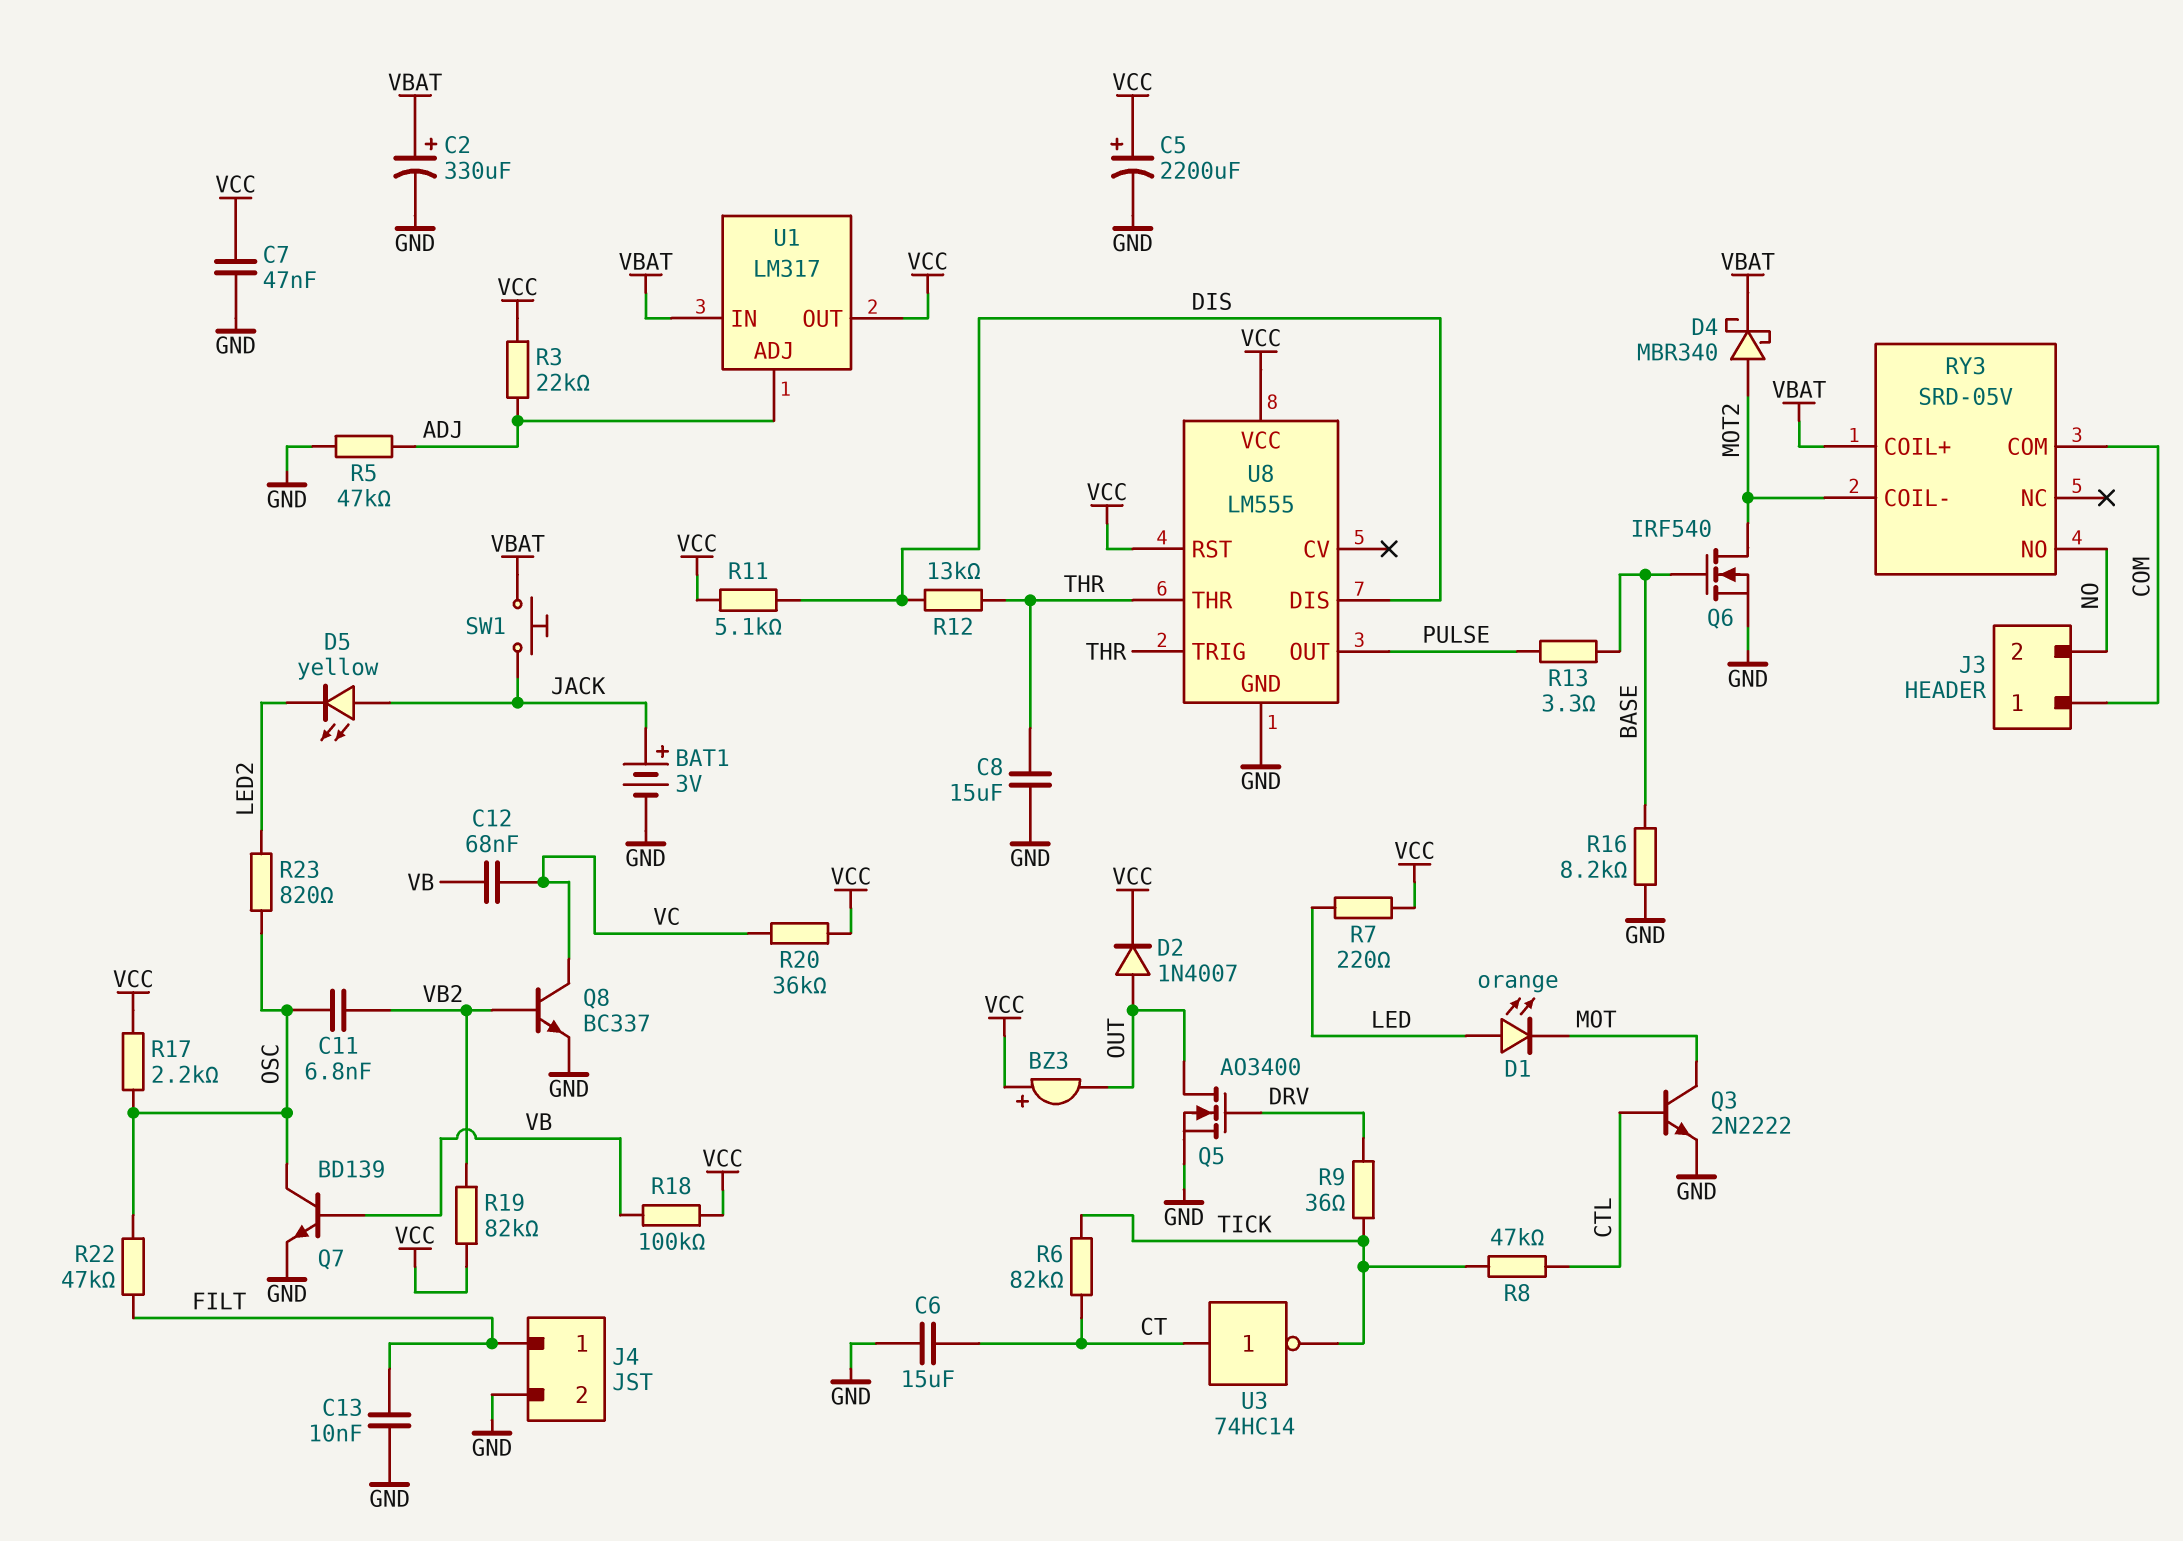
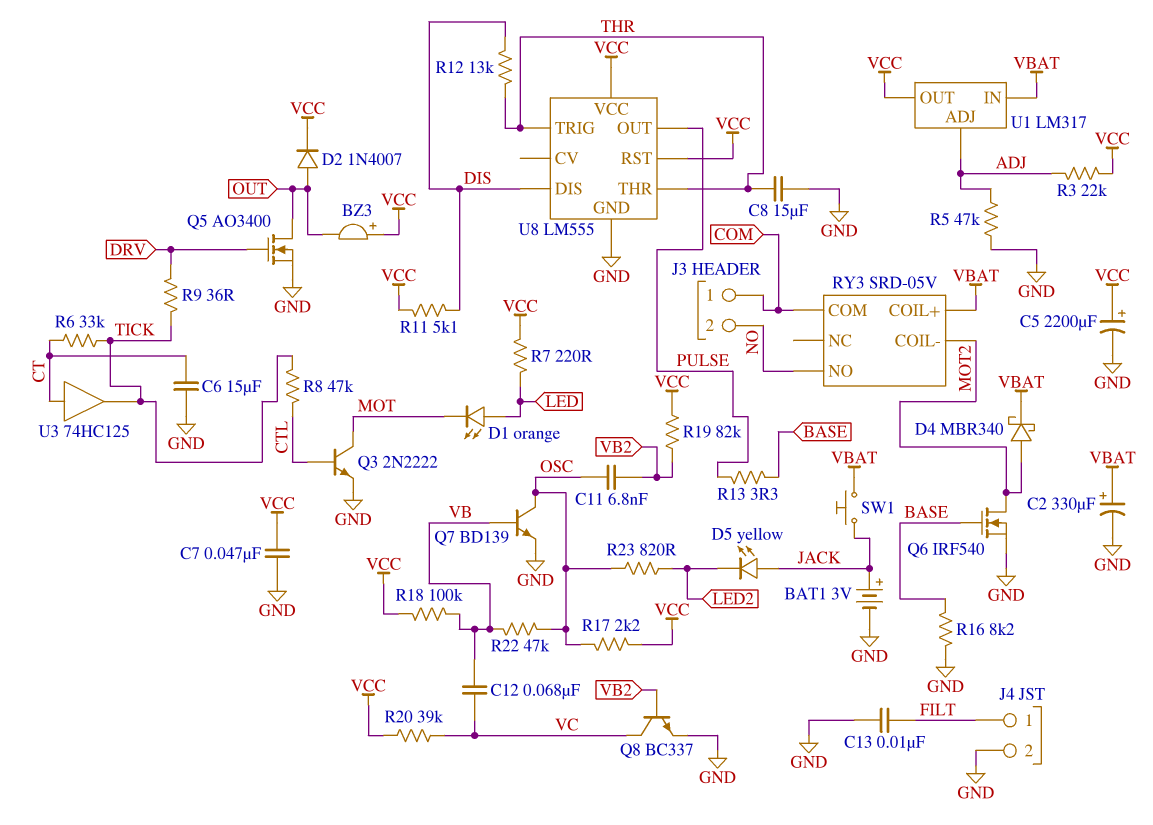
R6: 82k (CT, TICK) -> 33k (CT, TICK)
R20: 36k (VC, VCC) -> 39k (VC, VCC)
R22: 47k (FILT, OSC) -> 47k (OSC, VB)
U3: NOT 74HC14 (in CT, out TICK) -> buffer 74HC125 (in CT, out TICK)

